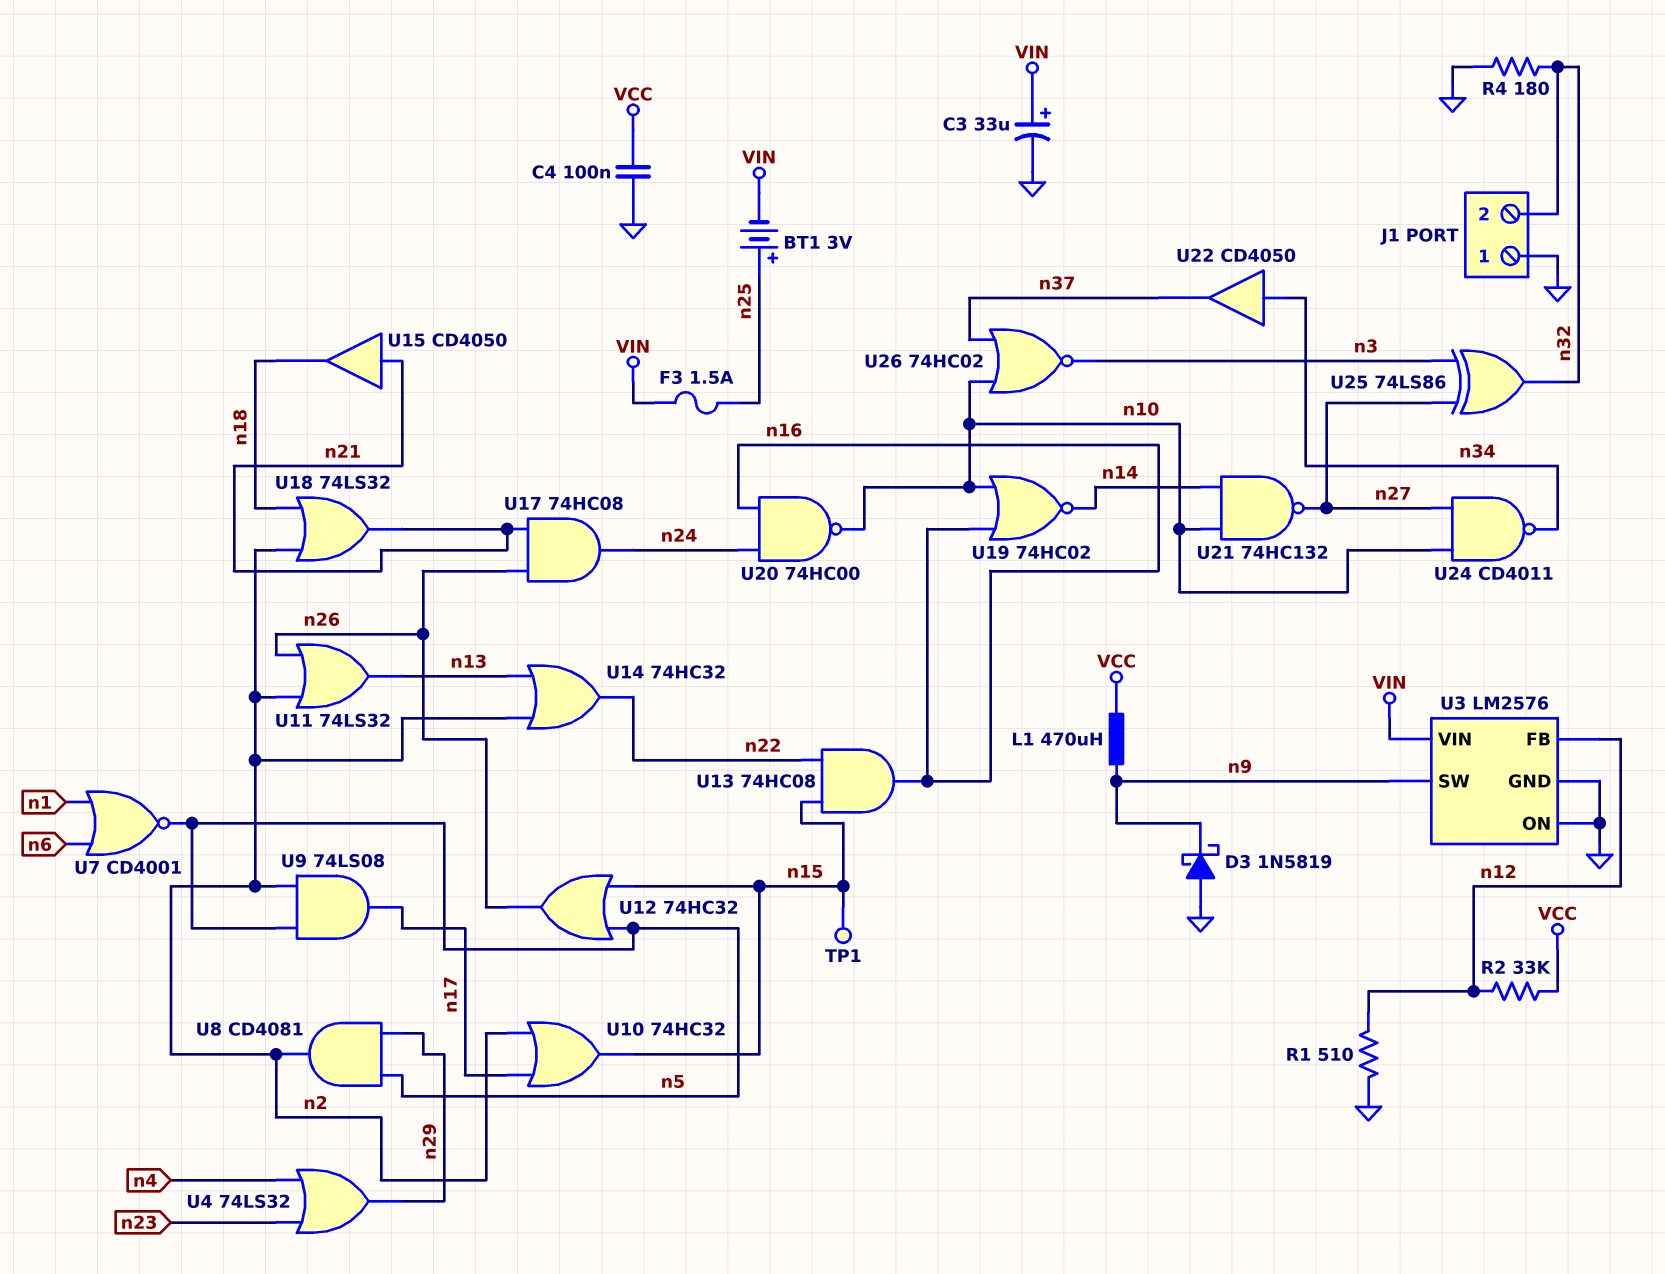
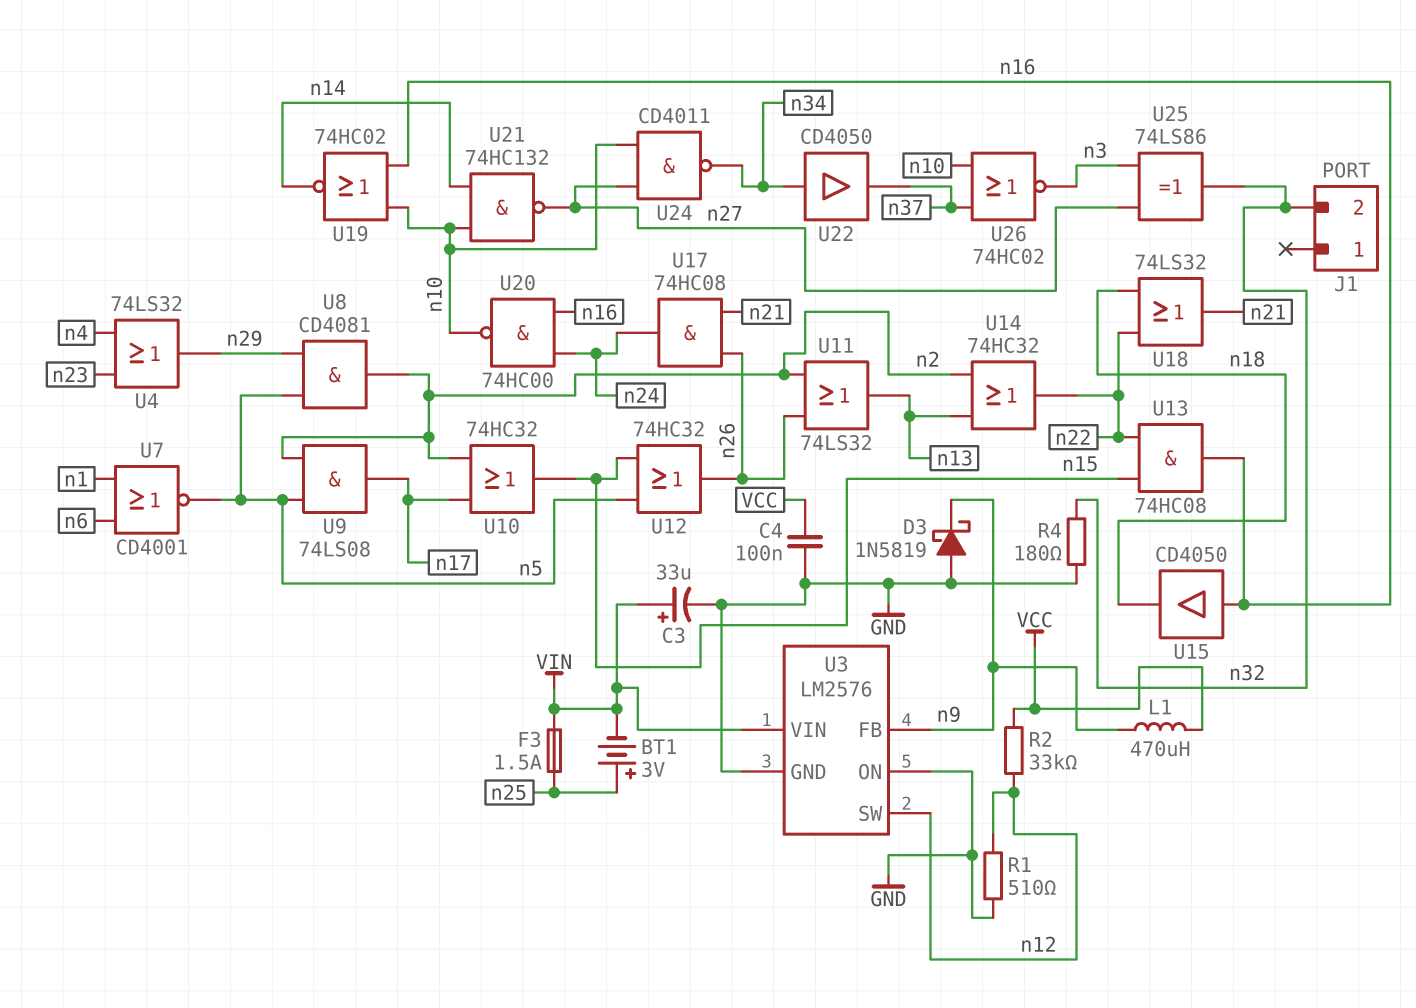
J1 pin 1: GND -> none
TP1: test point (n15) -> none
U3 pin FB: n12 -> n9
U3 pin SW: n9 -> n12
U15: buffer CD4050 (in n21, out n18) -> buffer CD4050 (in n16, out n18)
U18: OR 74LS32 (in n2, in n18, out n21) -> OR 74LS32 (in n18, in n22, out n21)

